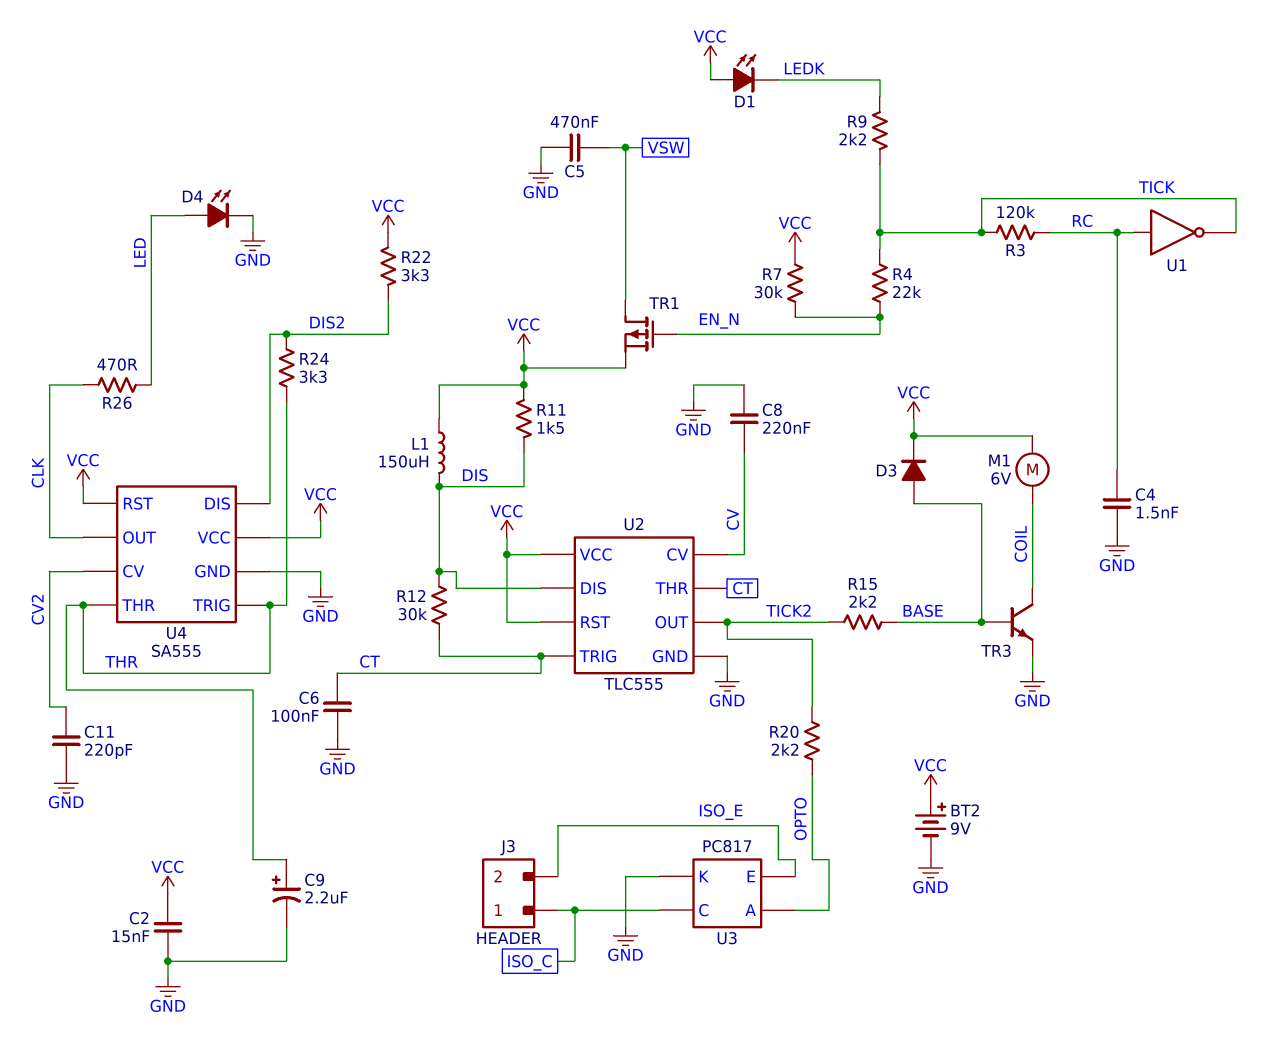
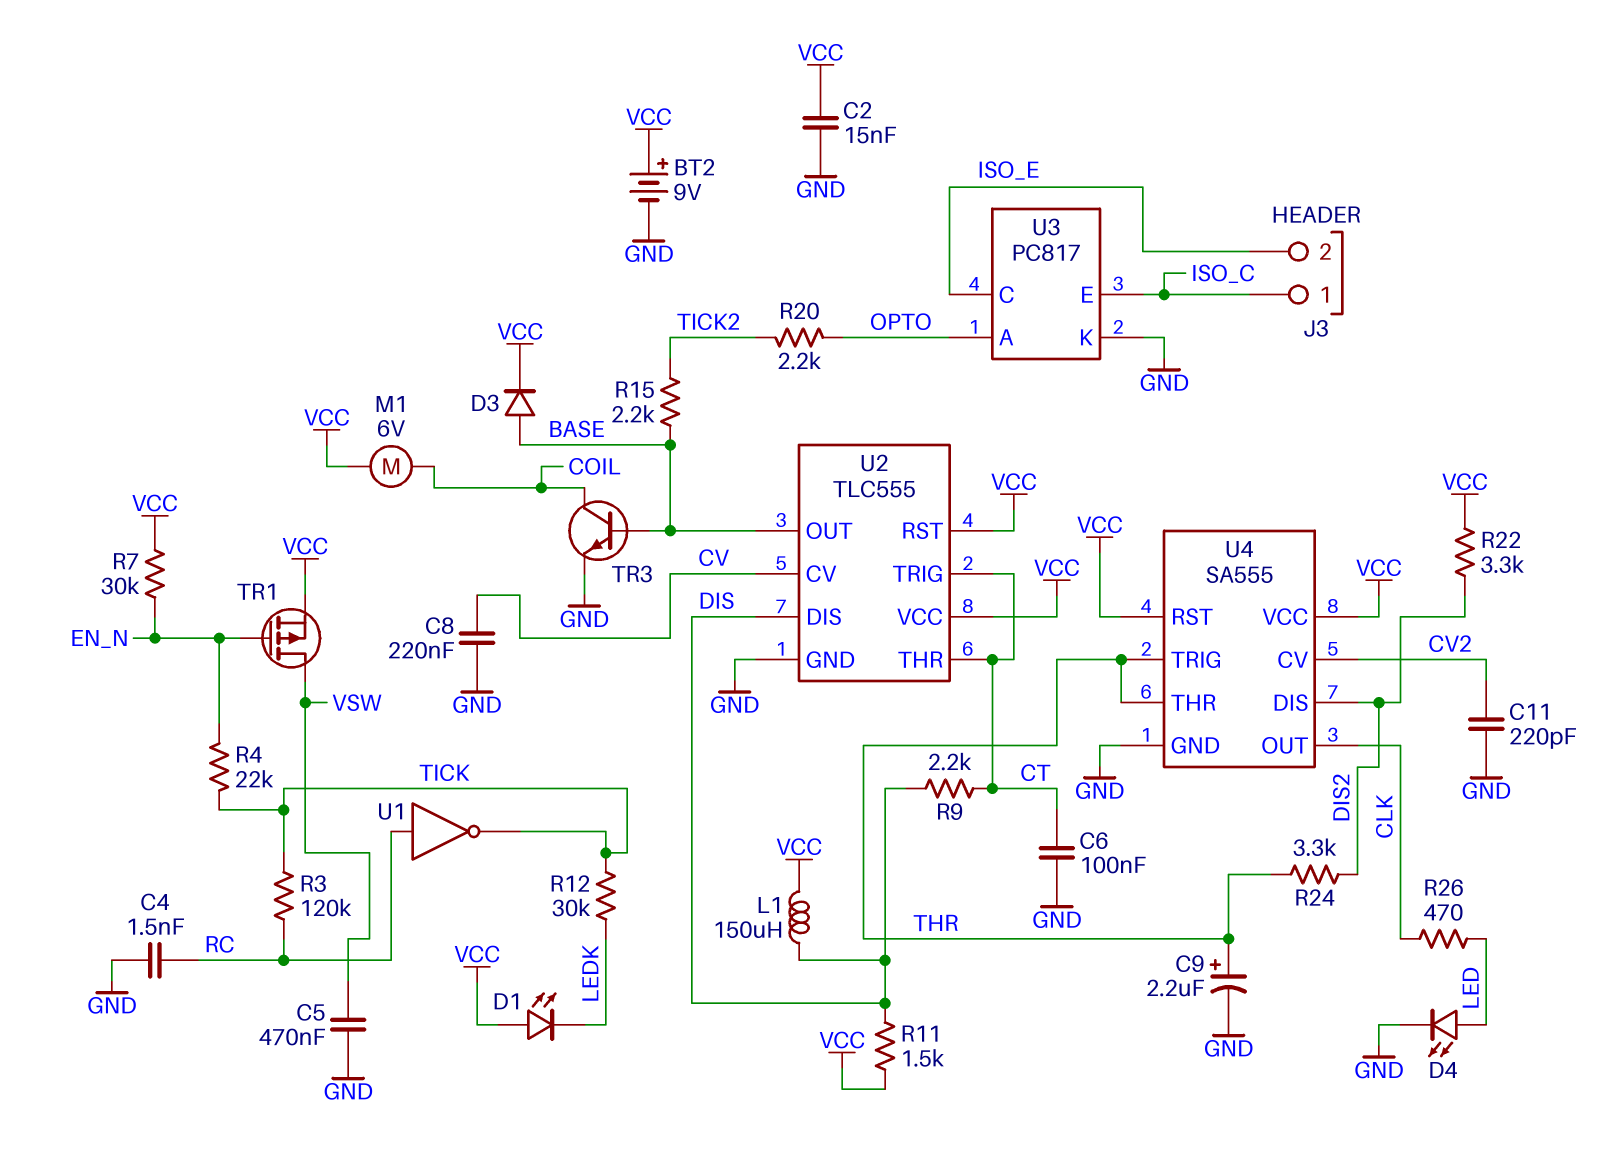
R9: 2.2k (LEDK, TICK) -> 2.2k (CT, DIS)
R12: 30k (CT, DIS) -> 30k (LEDK, TICK)
U2 pin OUT: TICK2 -> BASE
U3 pin C: ISO_C -> ISO_E
U3 pin E: ISO_E -> ISO_C

